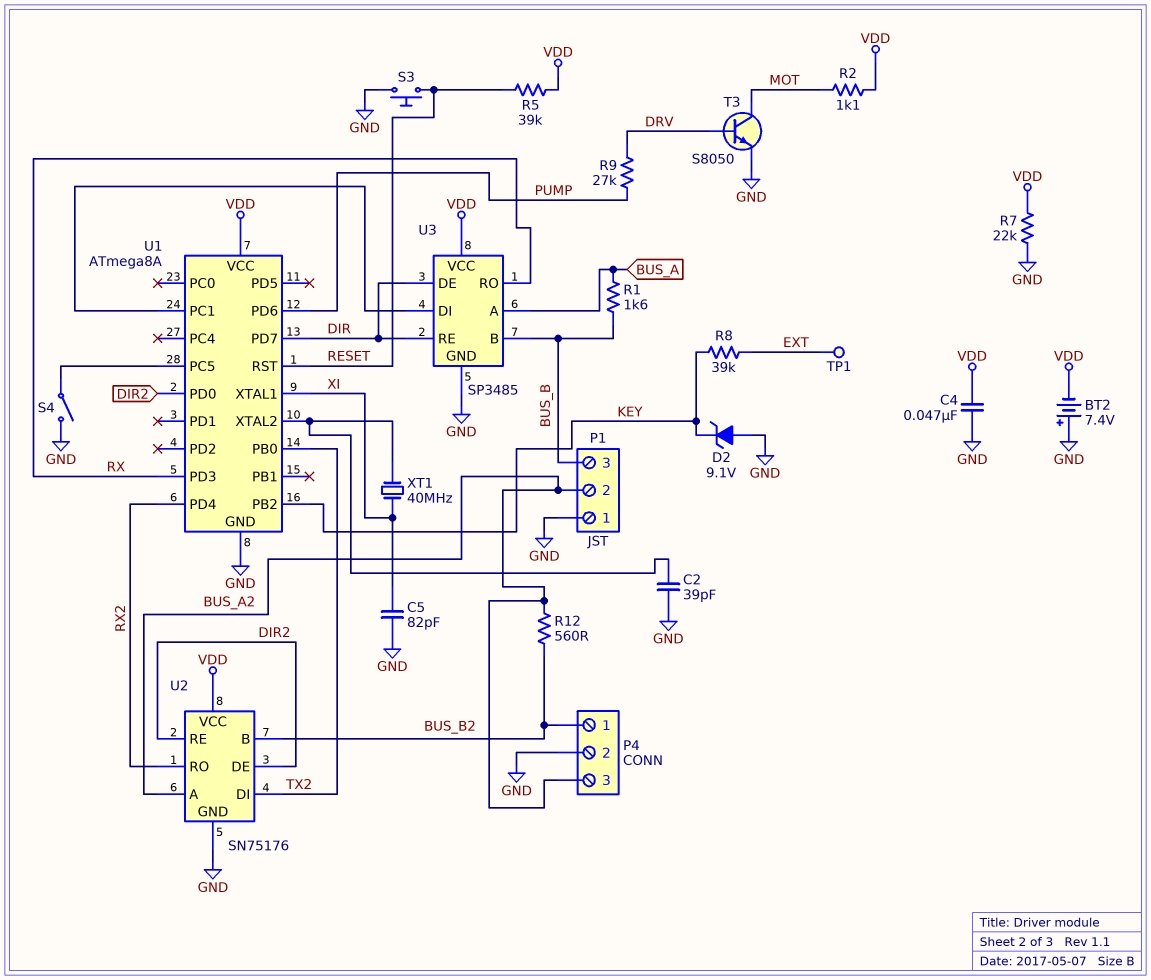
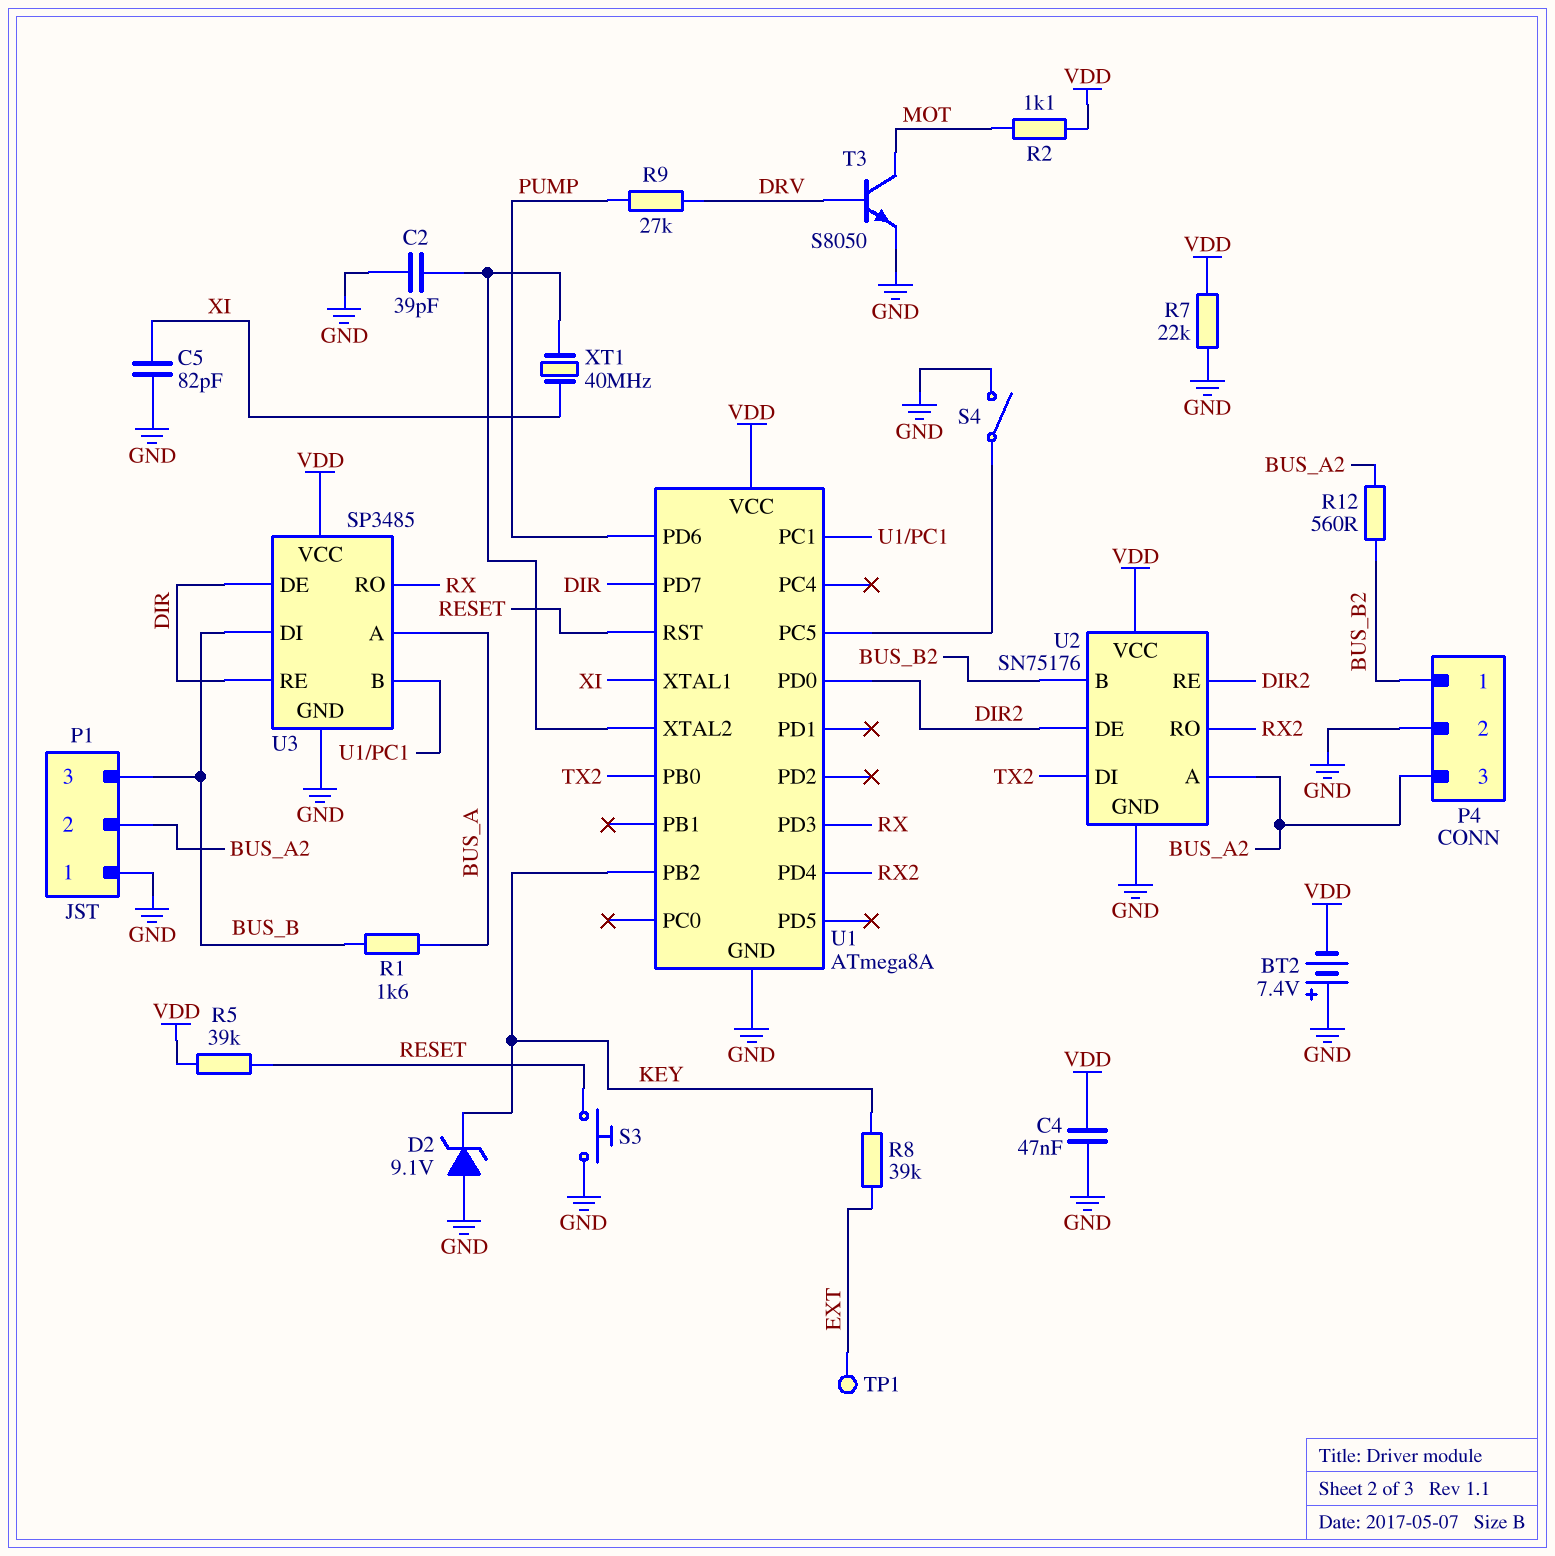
U3 pin B: BUS_B -> U1/PC1
U3 pin DI: U1/PC1 -> BUS_B

